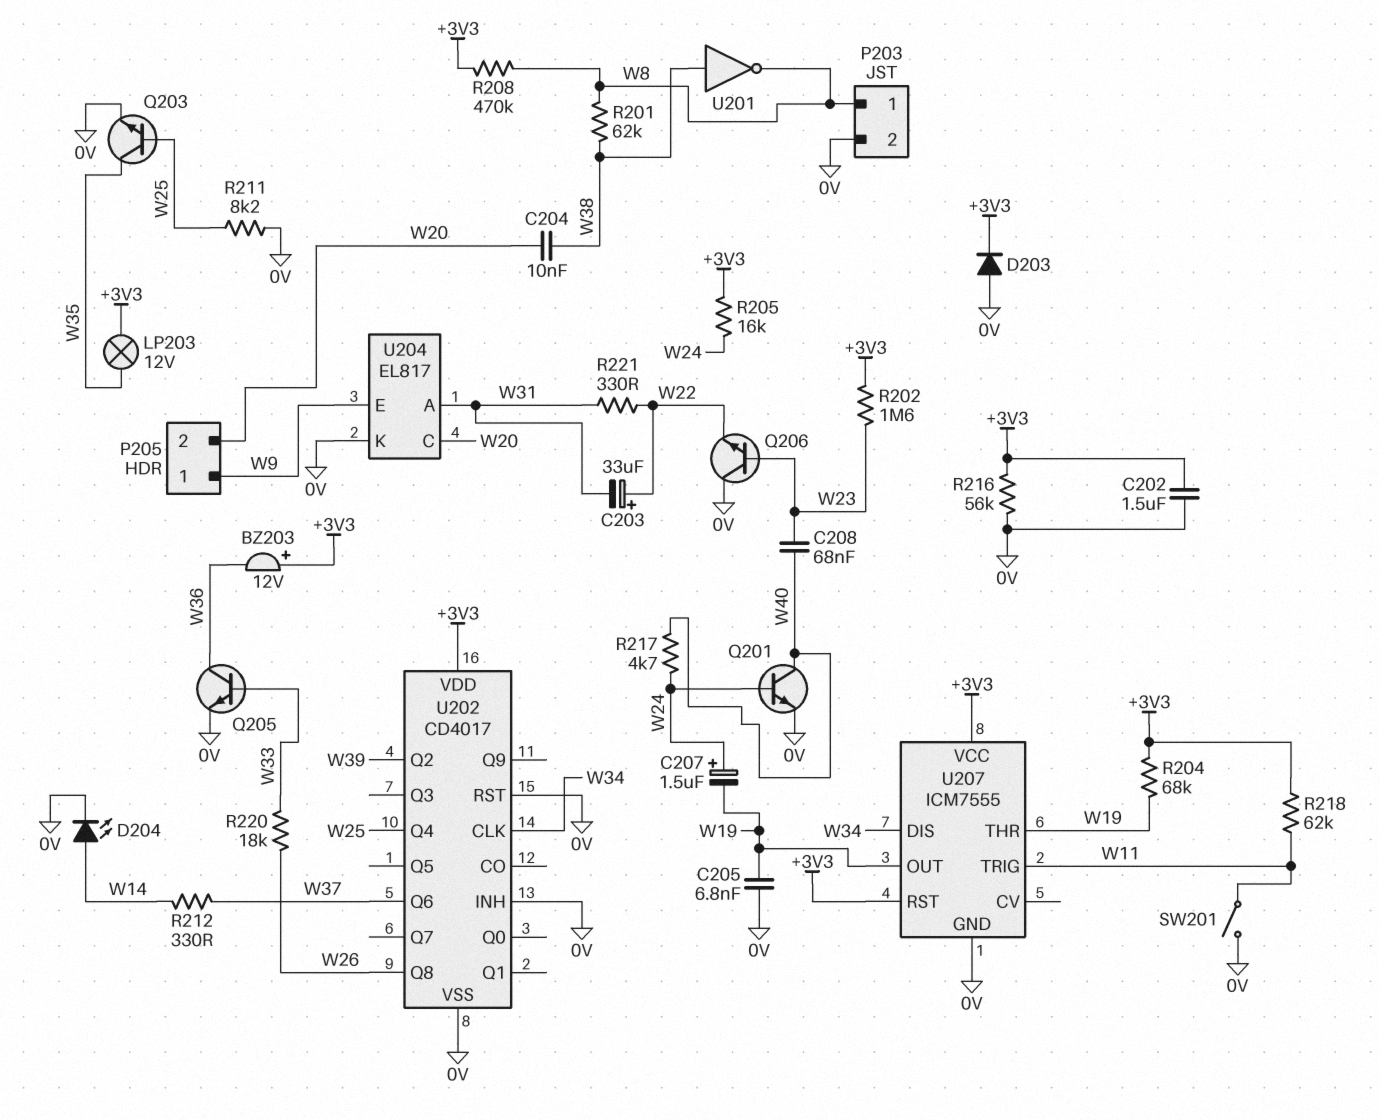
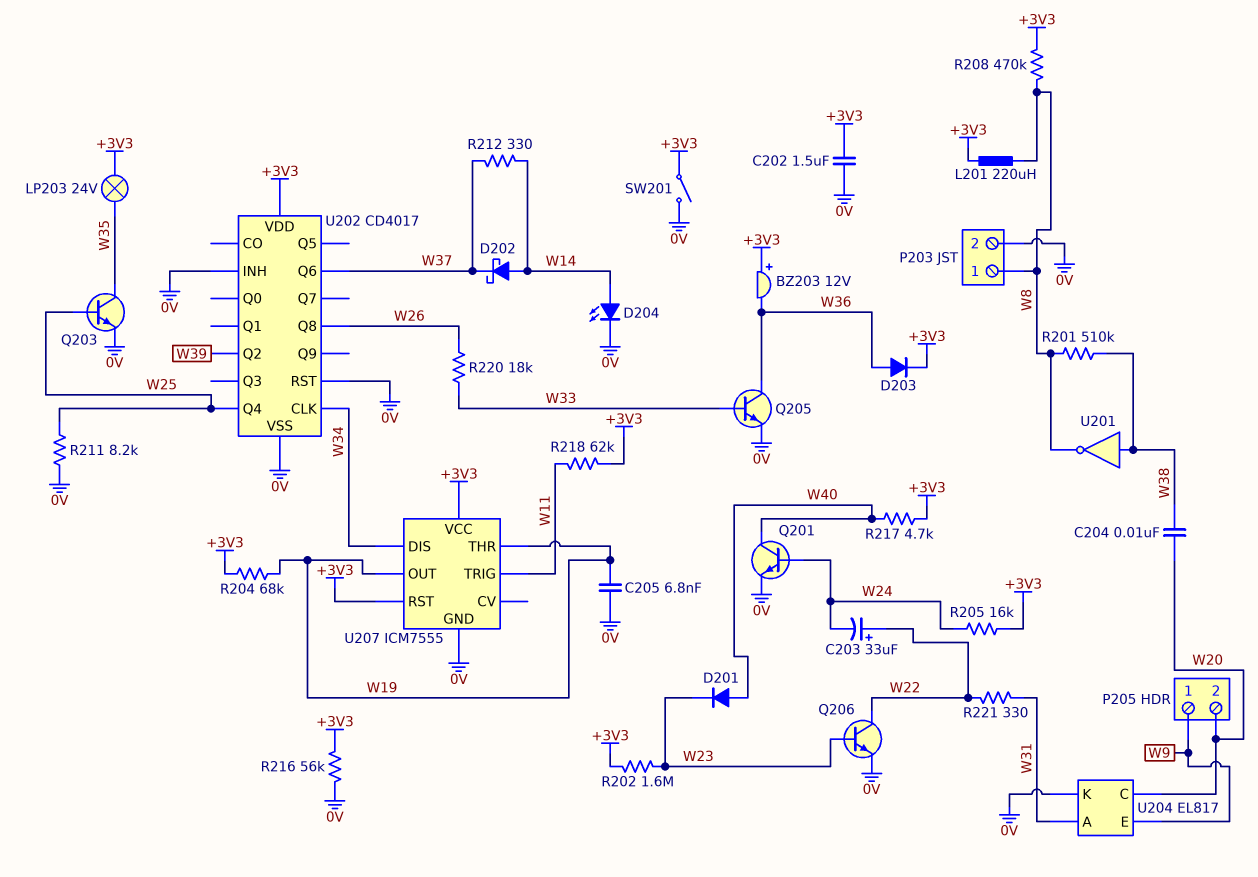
C203: 33uF (plus W22, minus W31) -> 33uF (plus W22, minus W24)
C207: 1.5uF (plus W24, minus W19) -> none
C208: 68nF (W23, W40) -> none
D201: none -> diode (A W40, K W23)
D202: none -> schottky (A W14, K W37)
D203: diode (A 0V, K +3V3) -> diode (A W36, K +3V3)
L201: none -> 220uH (+3V3, W8)
LP203: lamp 12V (+3V3, W35) -> lamp 24V (+3V3, W35)
Q206: NPN (B W23, C 0V, E W22) -> NPN (B W23, C W22, E 0V)
R201: 62k (W8, W38) -> 510k (W8, W38)
R217: 4.7k (W24, W40) -> 4.7k (+3V3, W40)
SW201: switch (0V, W11) -> switch (+3V3, 0V)

